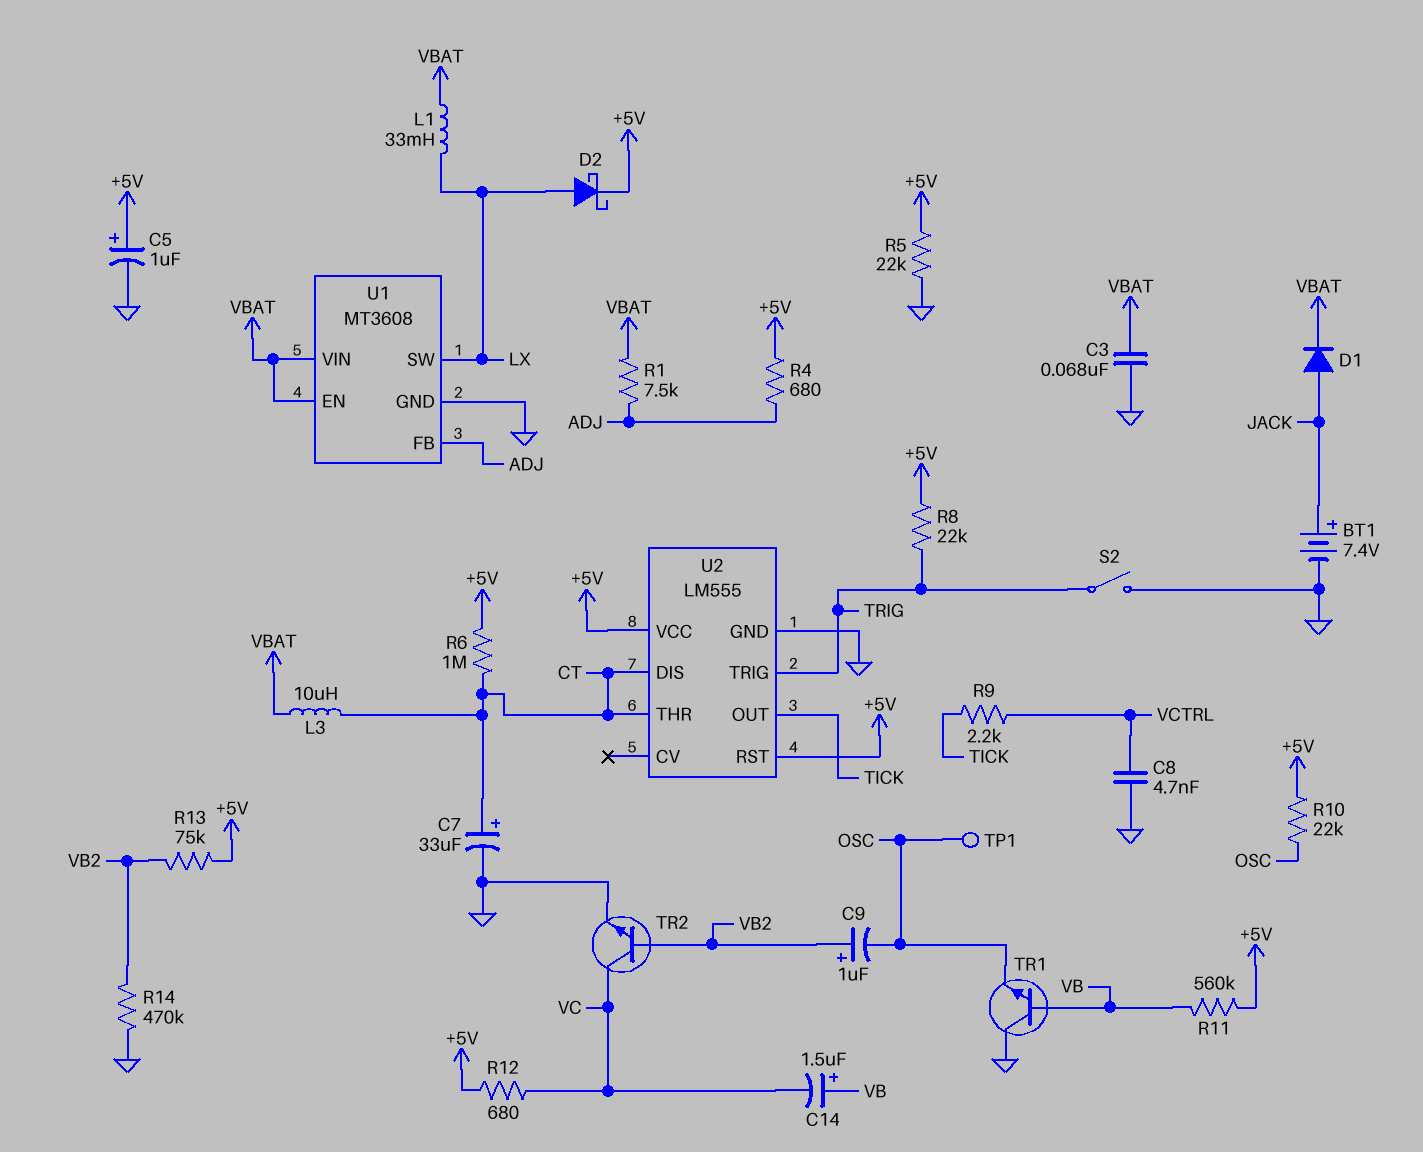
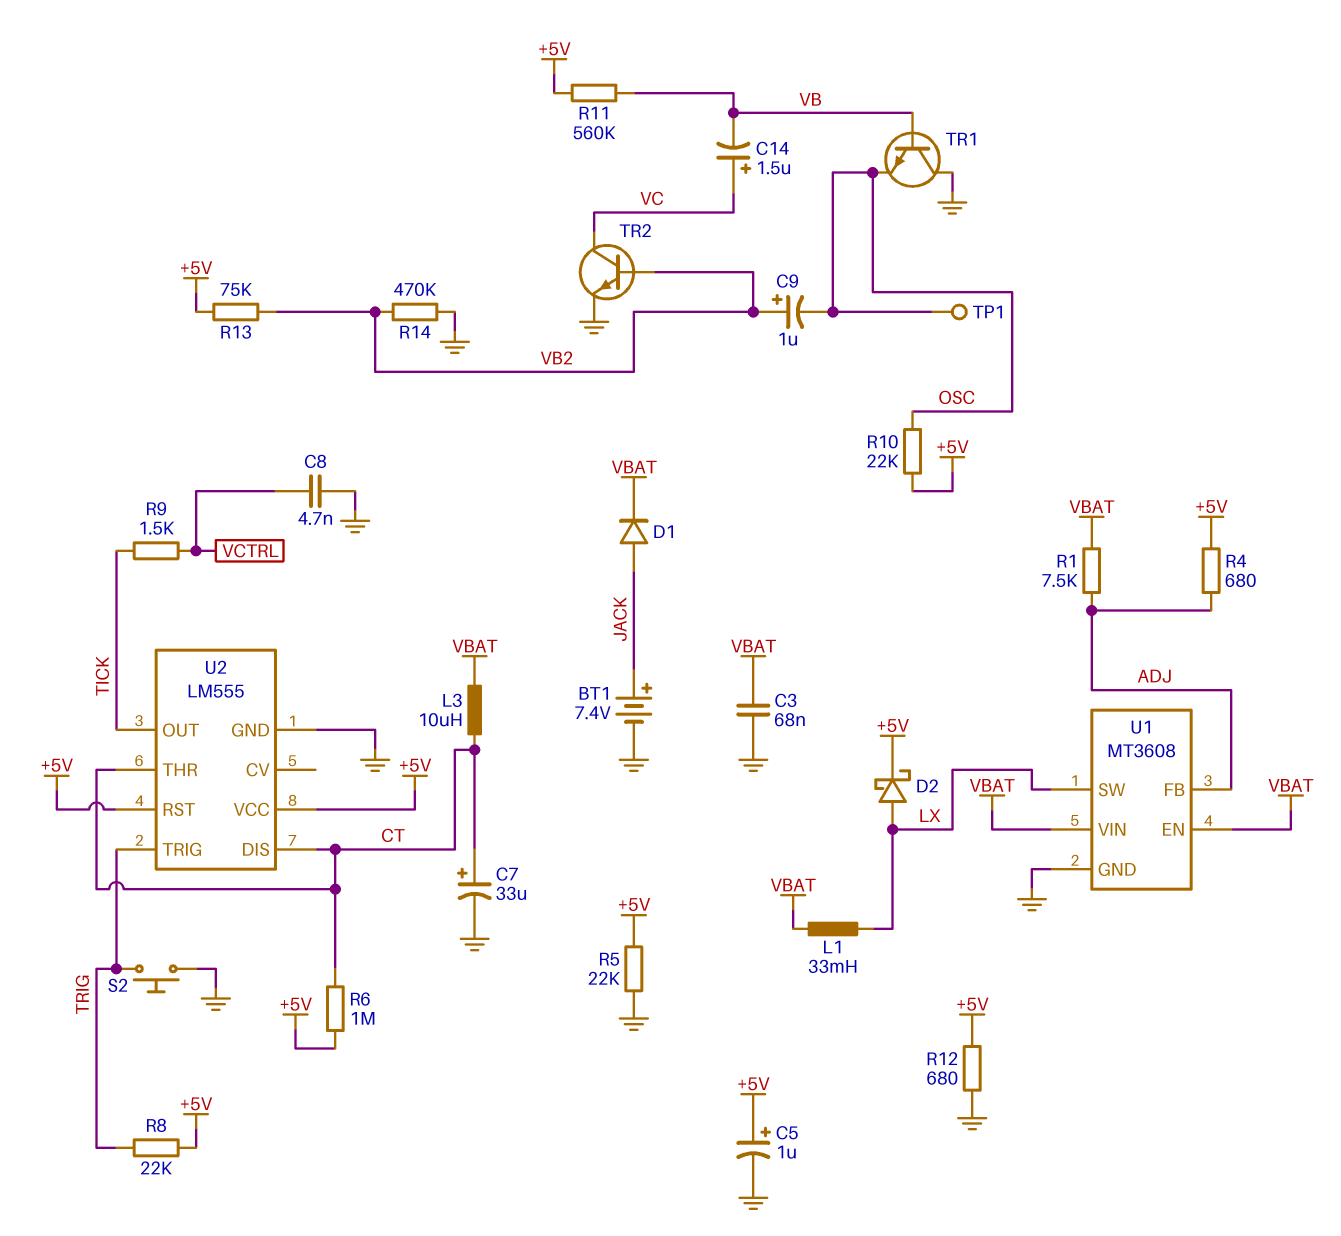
C14: 1.5uF (plus VB, minus VC) -> 1.5uF (plus VC, minus VB)
R9: 2.2k (TICK, VCTRL) -> 1.5k (TICK, VCTRL)
R12: 680 (+5V, VC) -> 680 (+5V, GND)
S2: switch (GND, TRIG) -> button (GND, TRIG)

